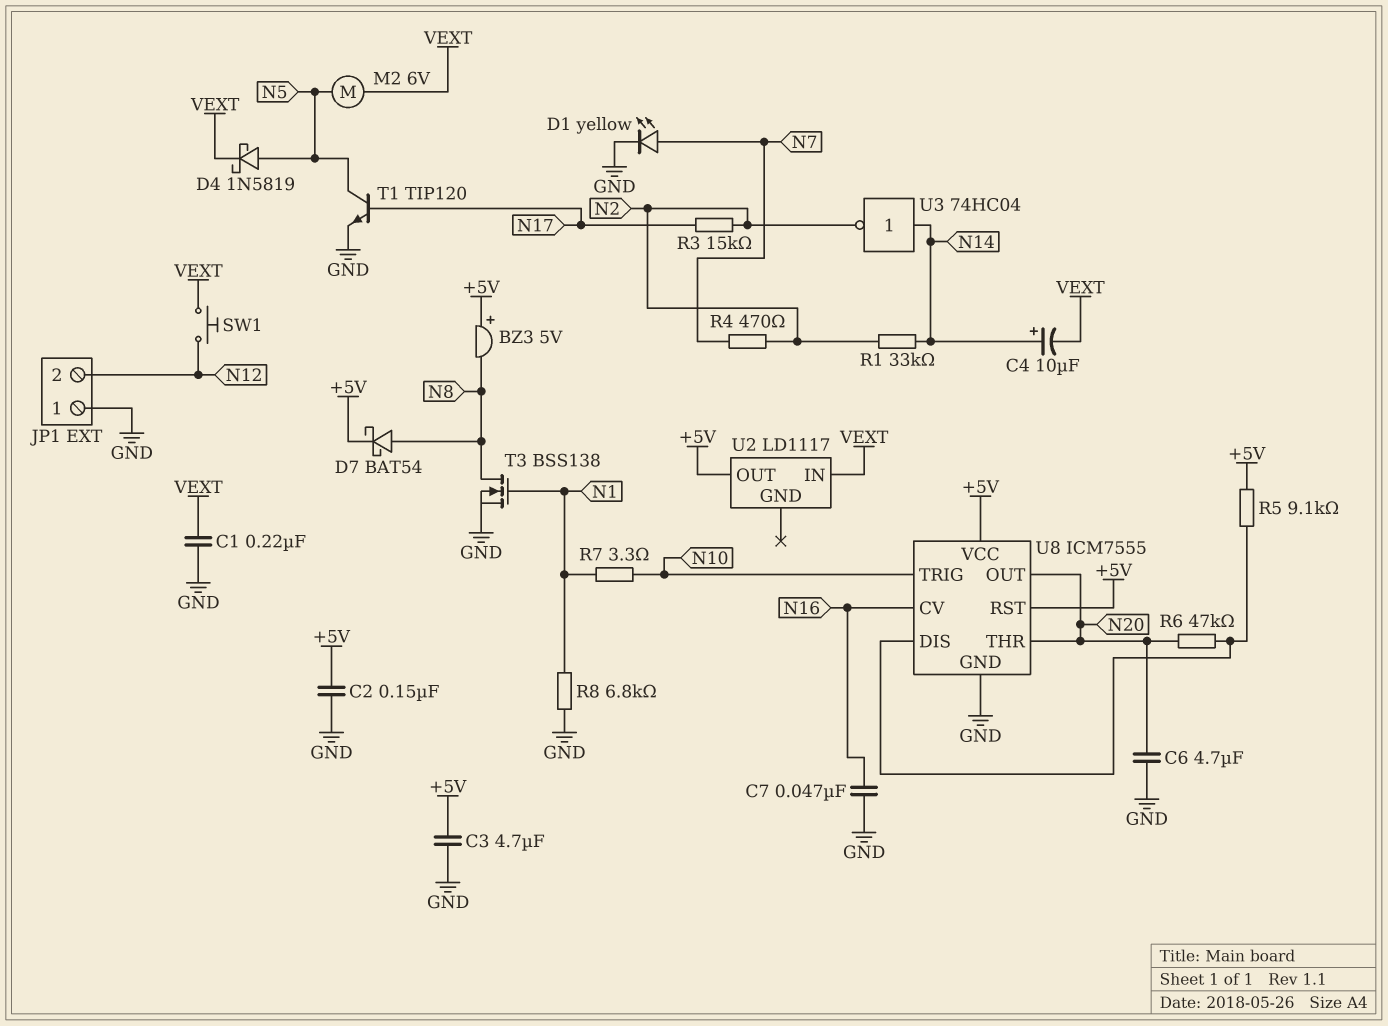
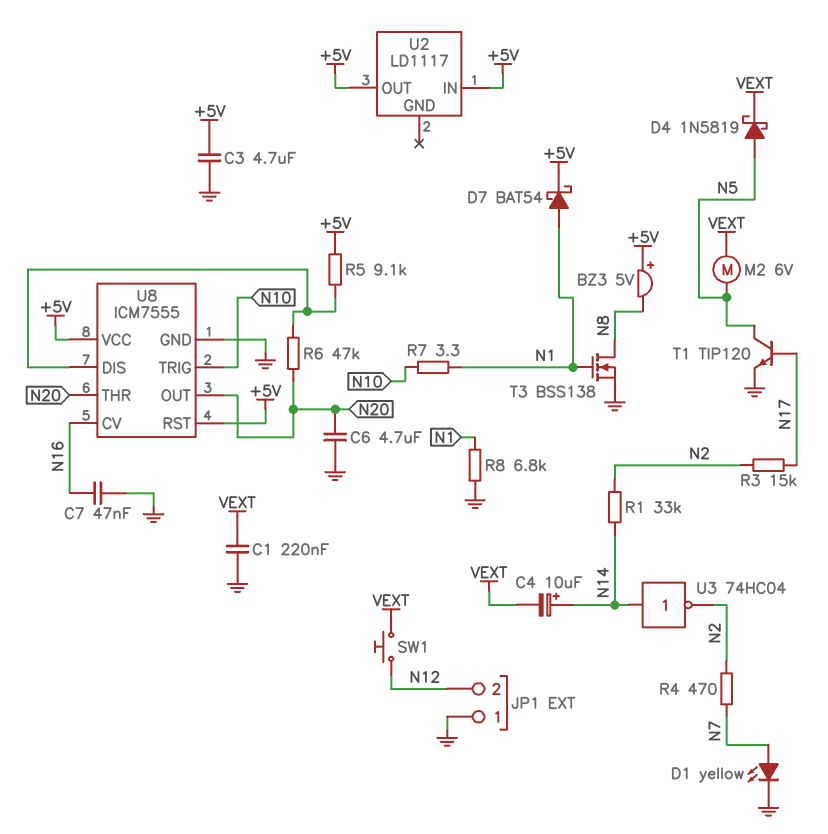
C2: 150nF (+5V, GND) -> none
D7: schottky BAT54 (A N8, K +5V) -> schottky BAT54 (A N1, K +5V)
U2 pin IN: VEXT -> +5V

